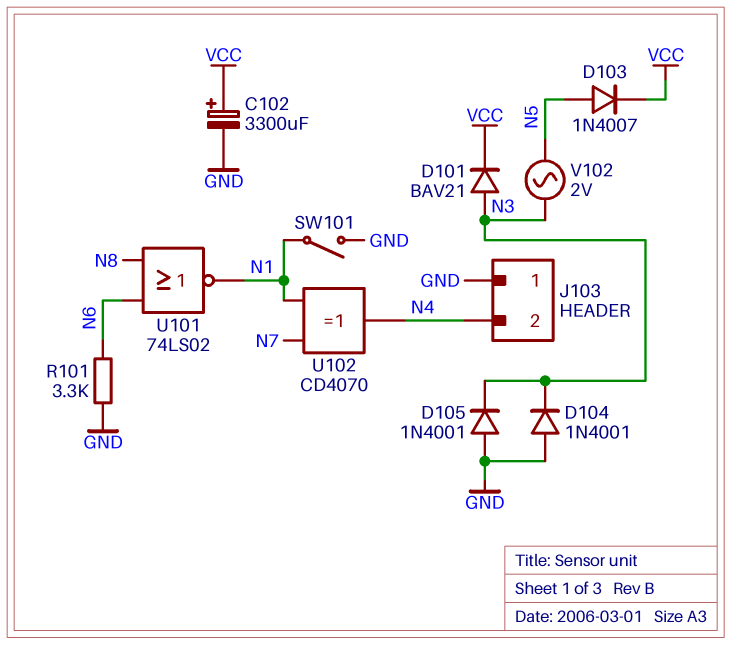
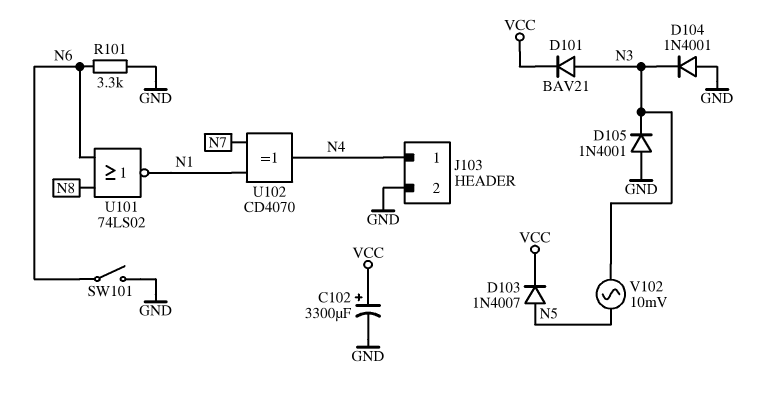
J103 pin 1: GND -> N4
J103 pin 2: N4 -> GND
SW101: switch (GND, N1) -> switch (GND, N6)
V102: AC 2V (N3, N5) -> AC 10mV (N3, N5)

